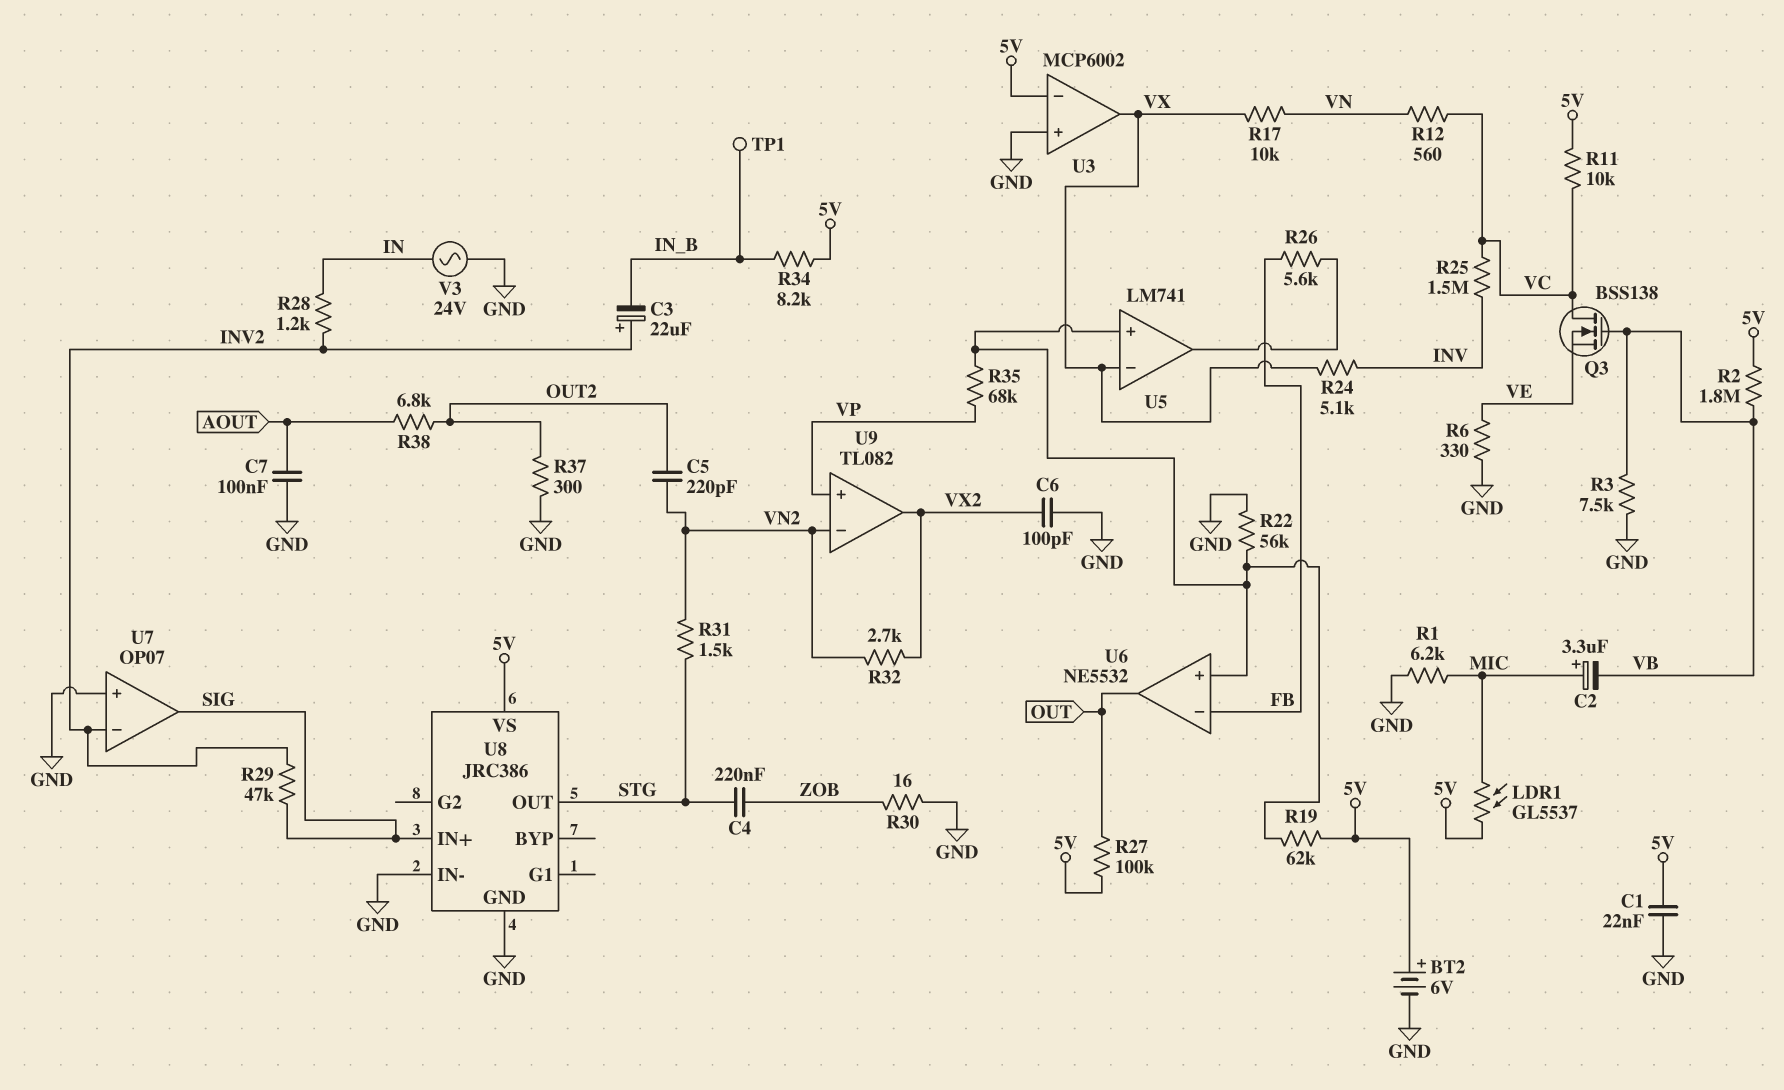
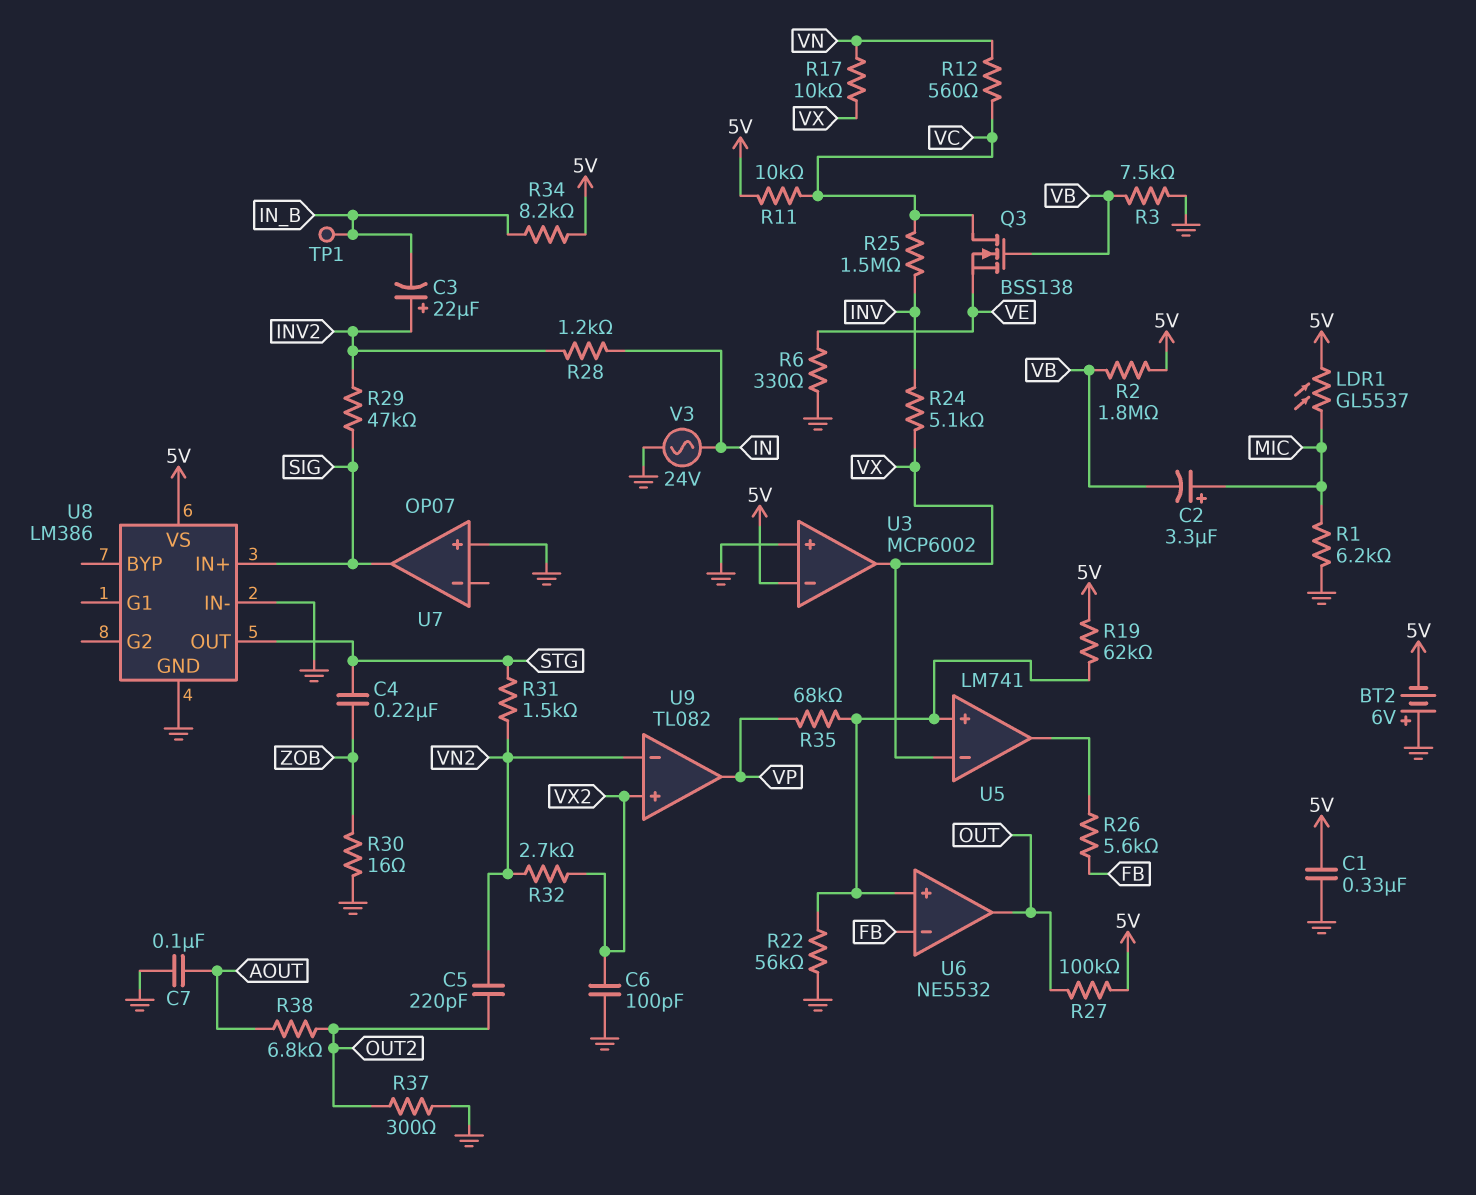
BT2: 6V (plus 5V, minus GND) -> 6V (plus GND, minus 5V)
C1: 22nF (5V, GND) -> 330nF (5V, GND)
U7 pin in-: INV2 -> none
U8: JRC386 -> LM386
U9 pin in+: VP -> VX2
U9 pin out: VX2 -> VP

